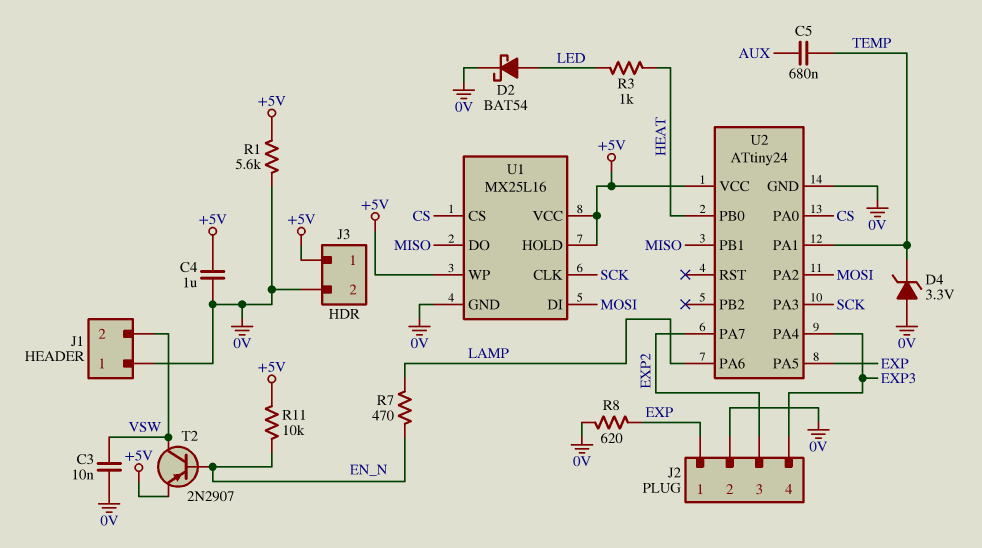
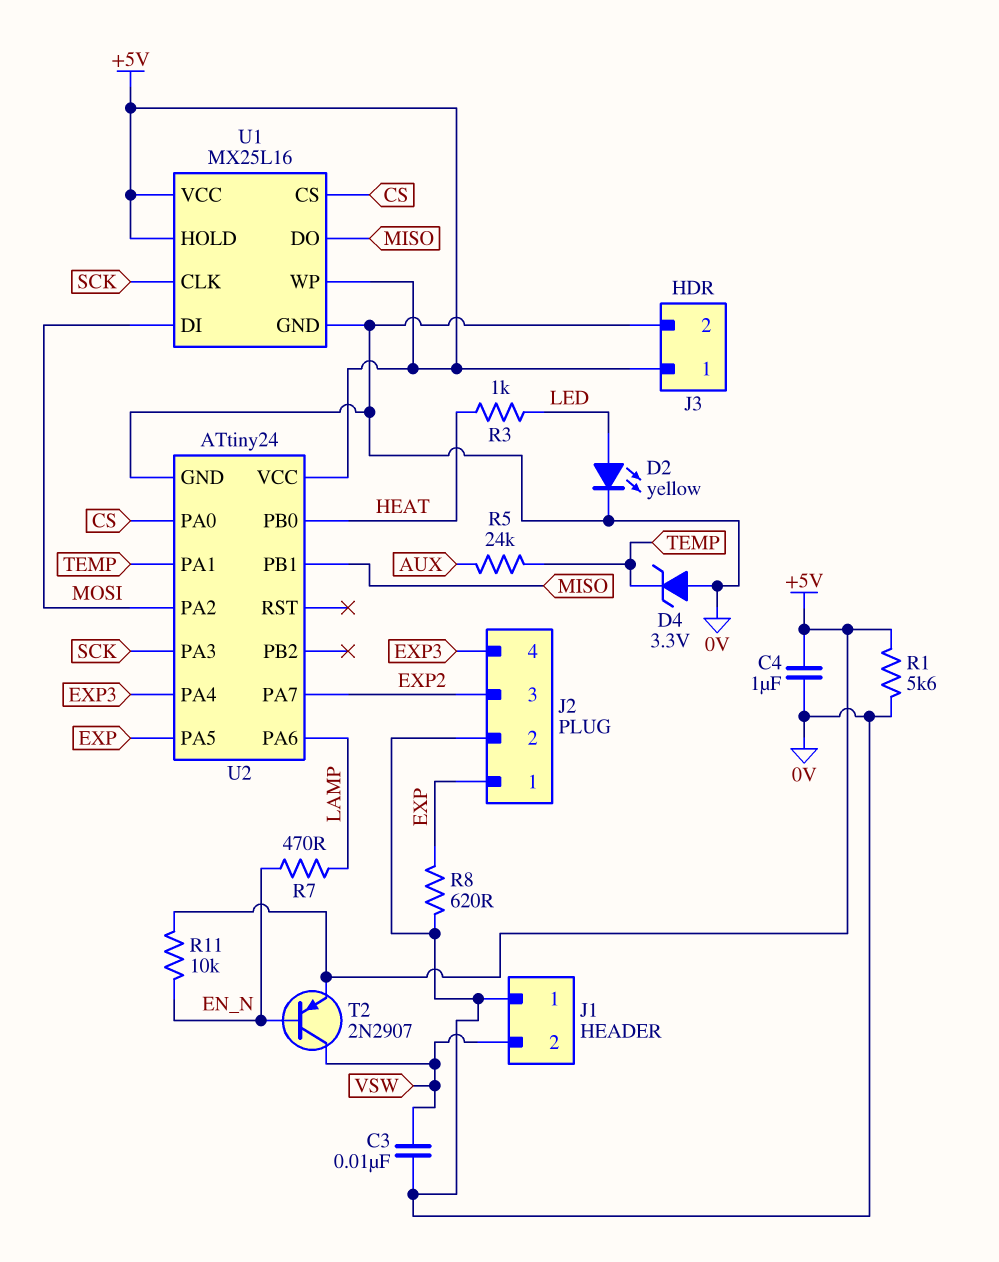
C5: 680nF (AUX, TEMP) -> none
D2: schottky BAT54 (A LED, K 0V) -> LED yellow (A LED, K 0V)
R5: none -> 24k (AUX, TEMP)

